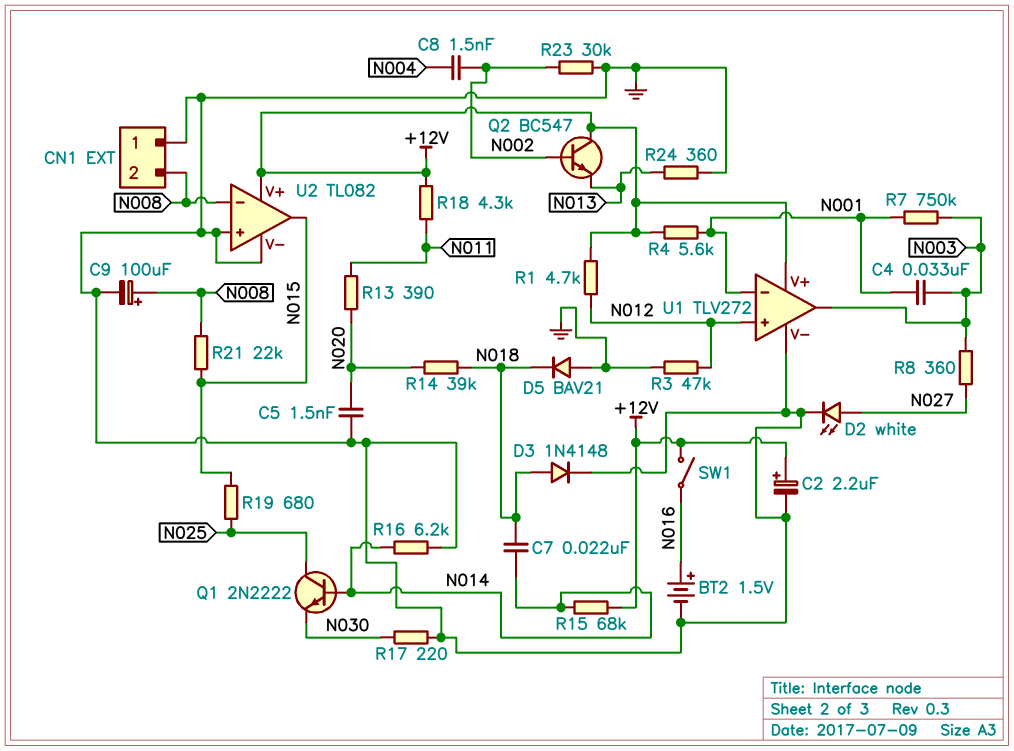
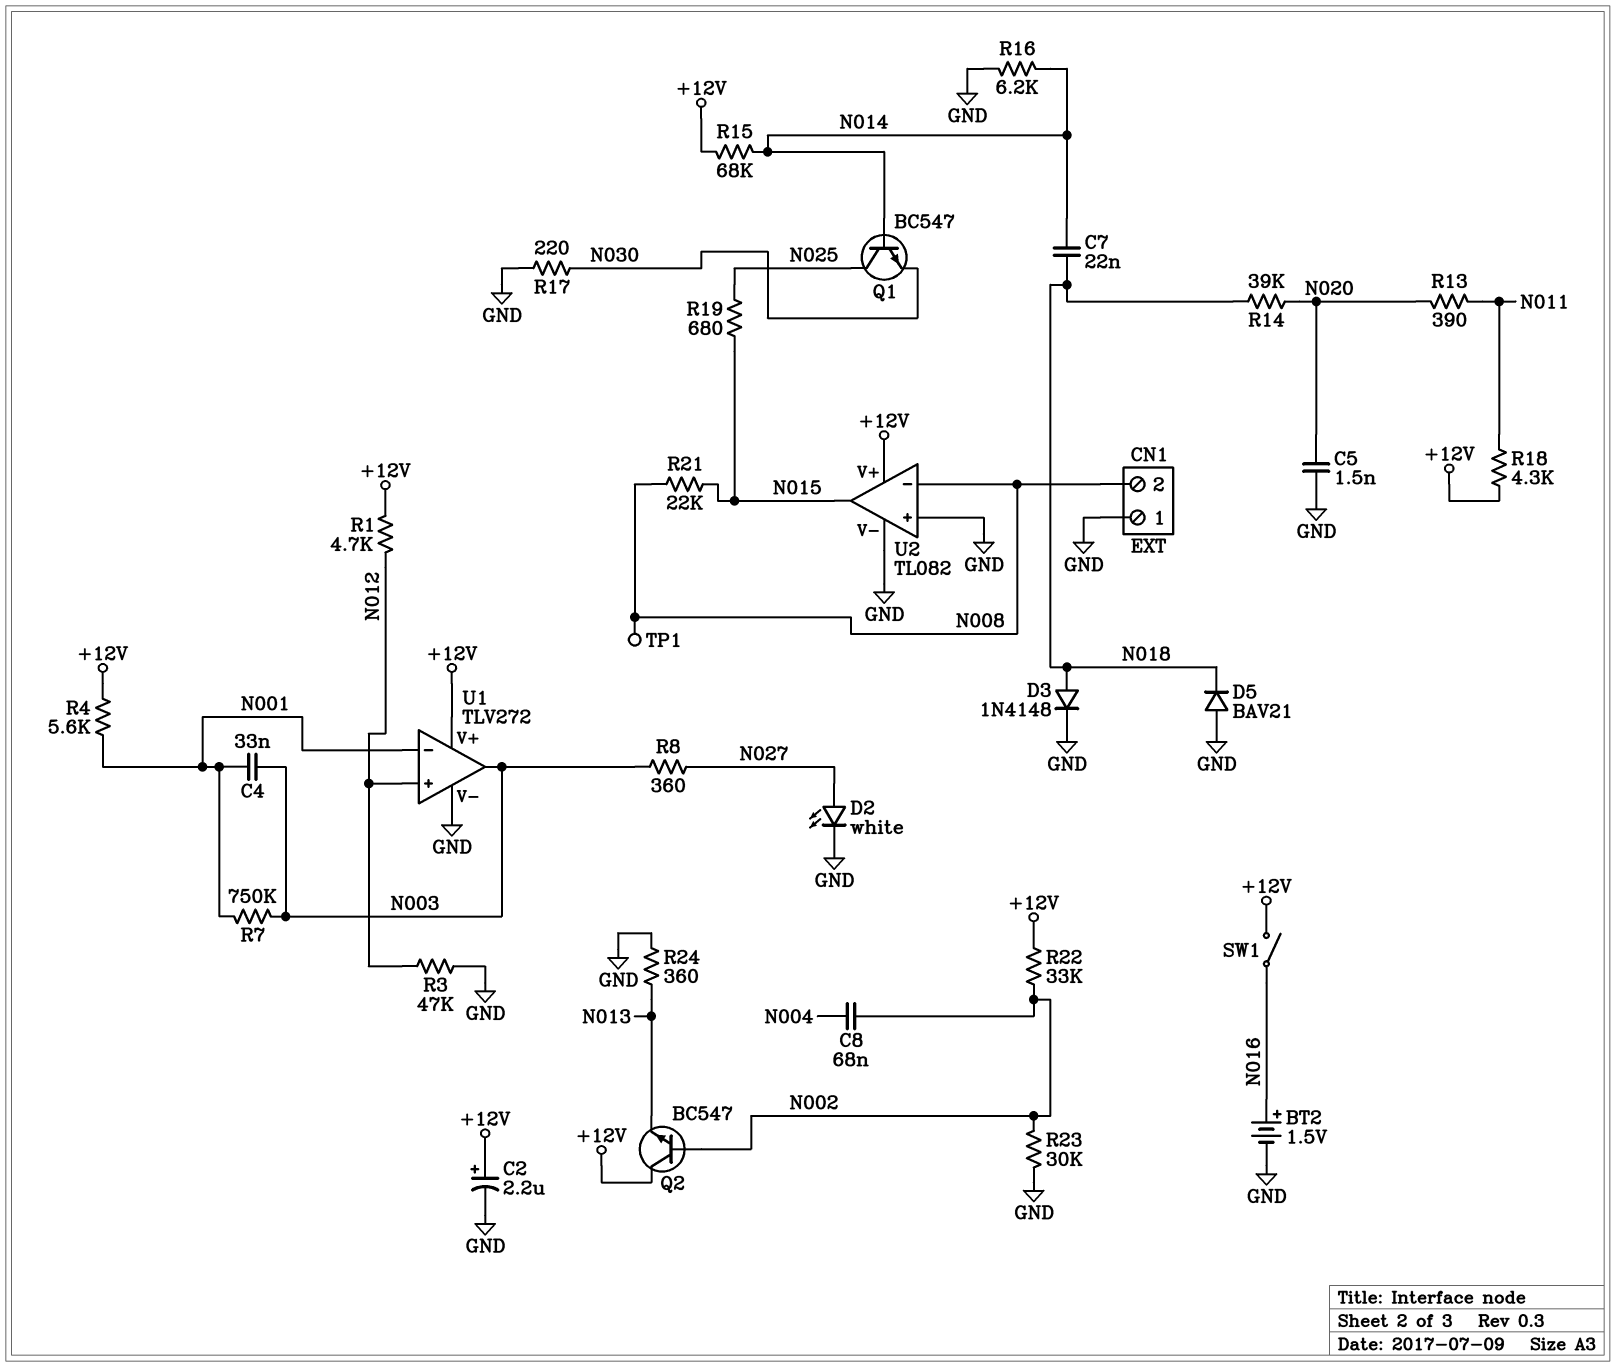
C8: 1.5nF (N002, N004) -> 68nF (N002, N004)
C9: 100uF (plus N008, minus GND) -> none
Q1: NPN 2N2222 (B N014, C N025, E N030) -> NPN BC547 (B N014, C N025, E N030)
R22: none -> 33k (+12V, N002)
TP1: none -> test point (N008)

